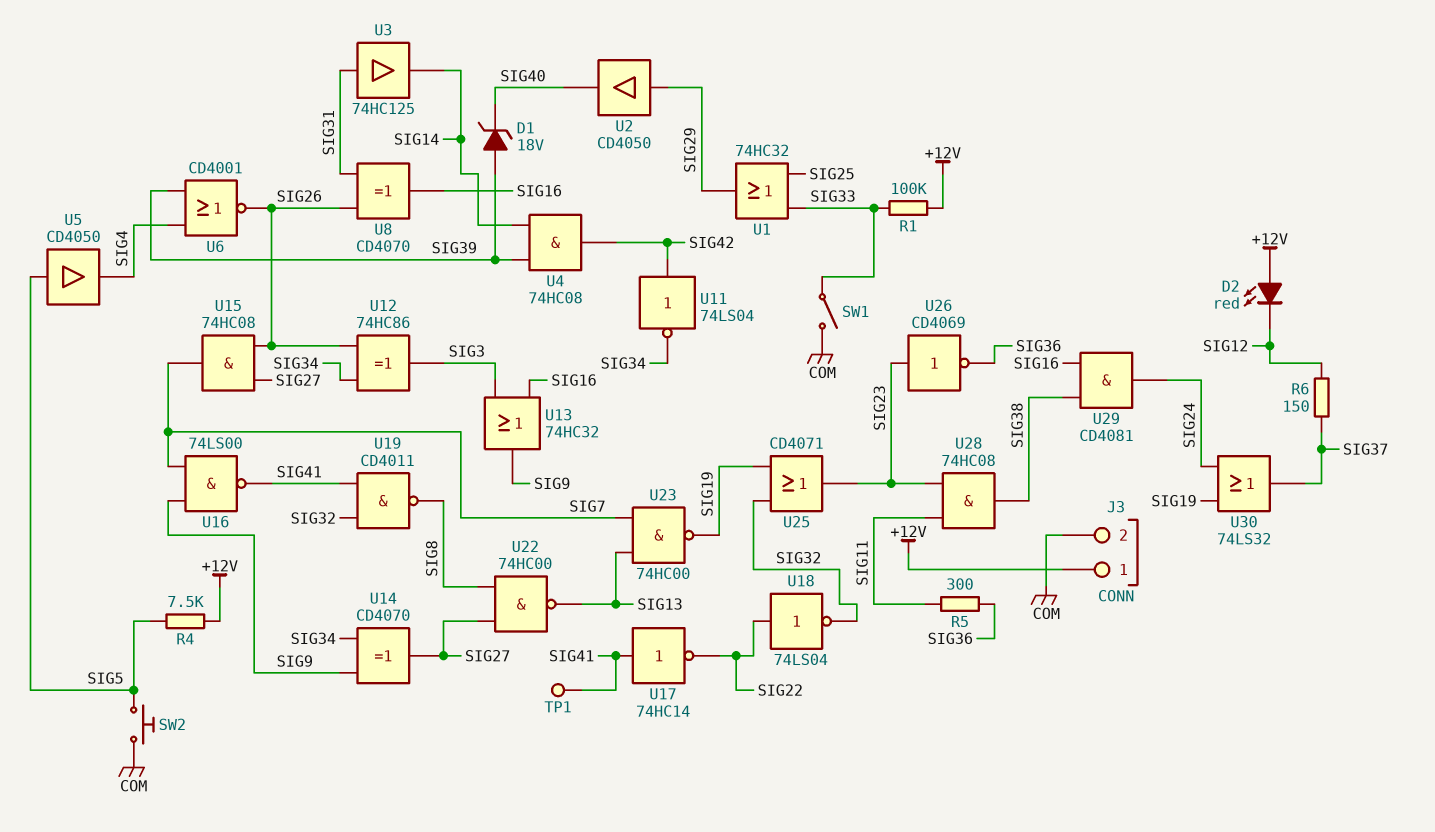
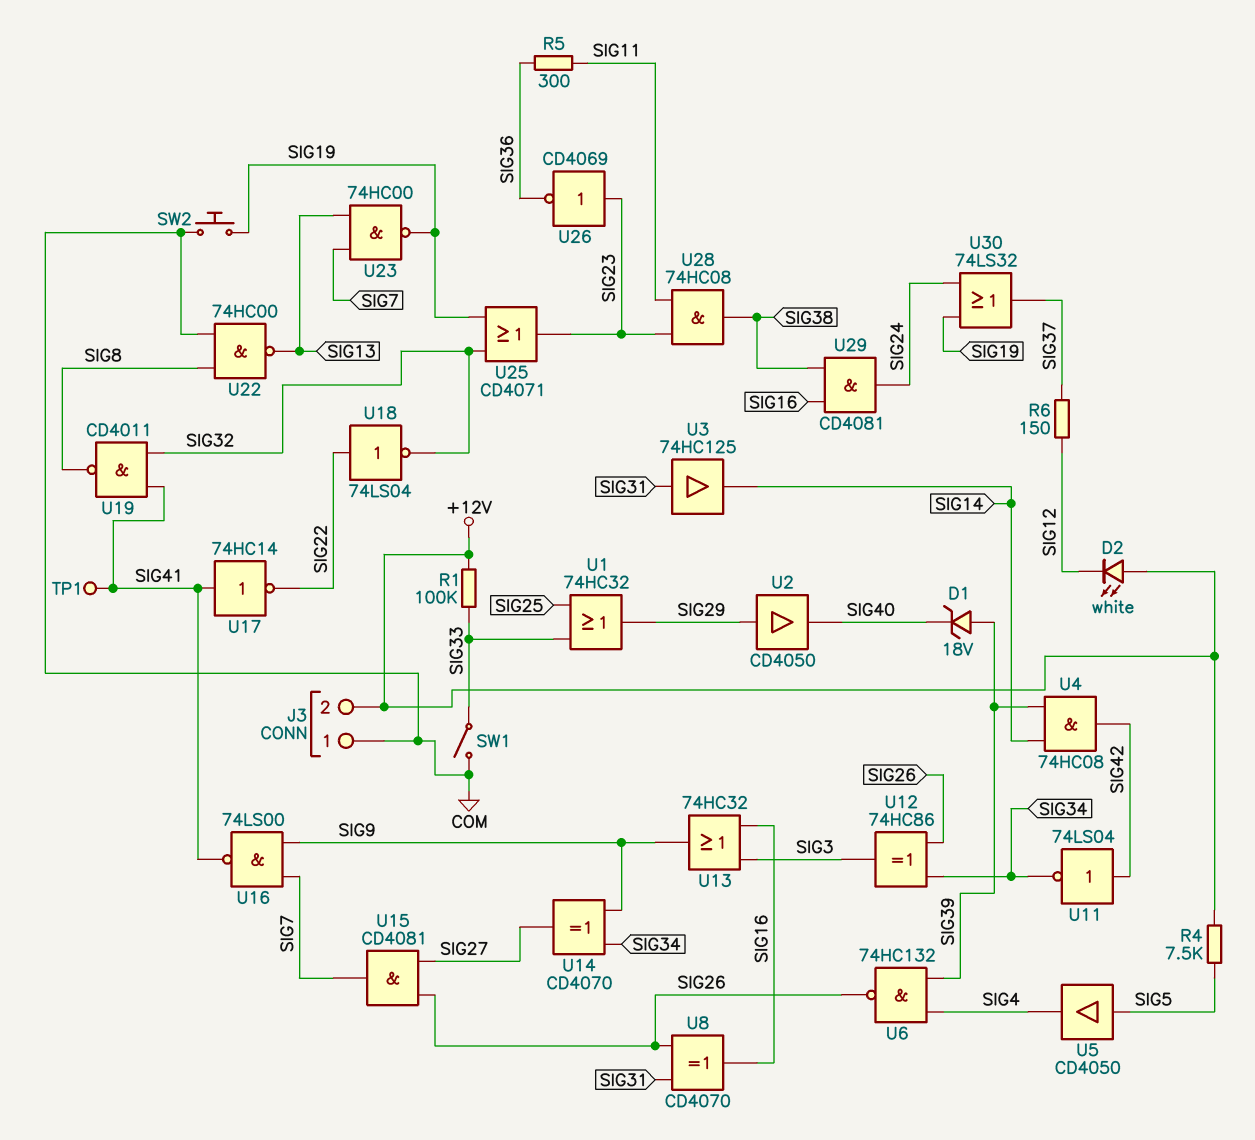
D2: LED red (A +12V, K SIG12) -> LED white (A +12V, K SIG12)
J3 pin 1: +12V -> COM
J3 pin 2: COM -> +12V
SW2: button (COM, SIG5) -> button (COM, SIG19)
U6: NOR CD4001 (in SIG4, in SIG39, out SIG26) -> NAND 74HC132 (in SIG4, in SIG39, out SIG26)
U15: AND 74HC08 (in SIG26, in SIG27, out SIG7) -> AND CD4081 (in SIG26, in SIG27, out SIG7)
U22: NAND 74HC00 (in SIG8, in SIG27, out SIG13) -> NAND 74HC00 (in COM, in SIG8, out SIG13)

